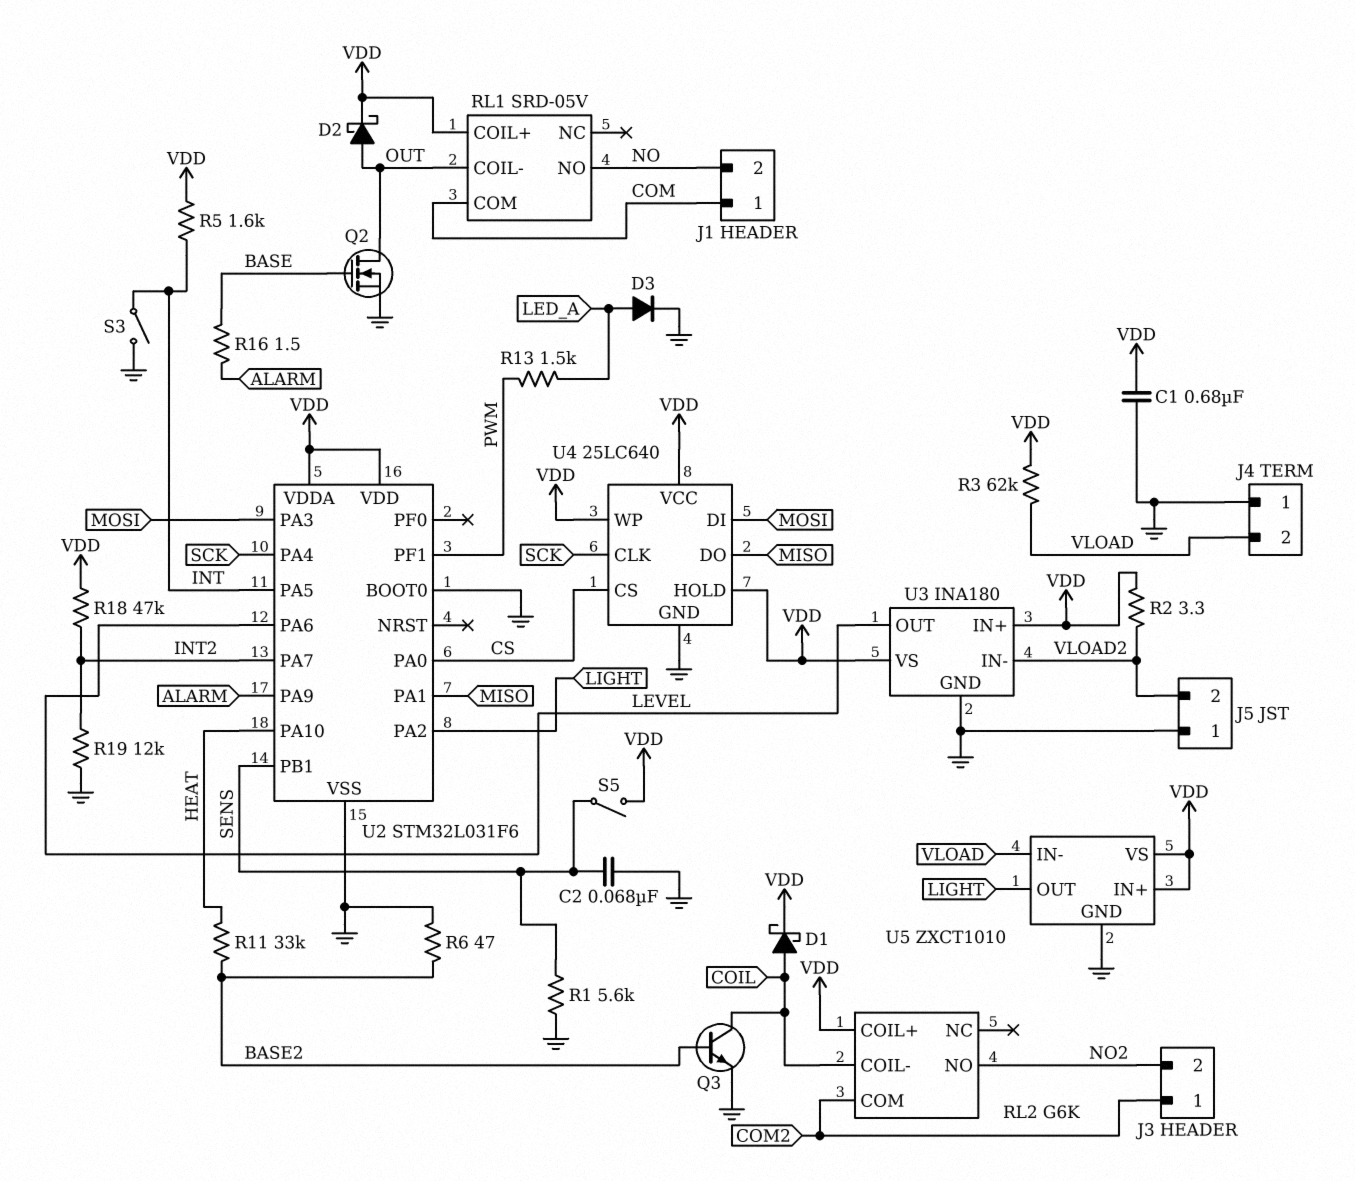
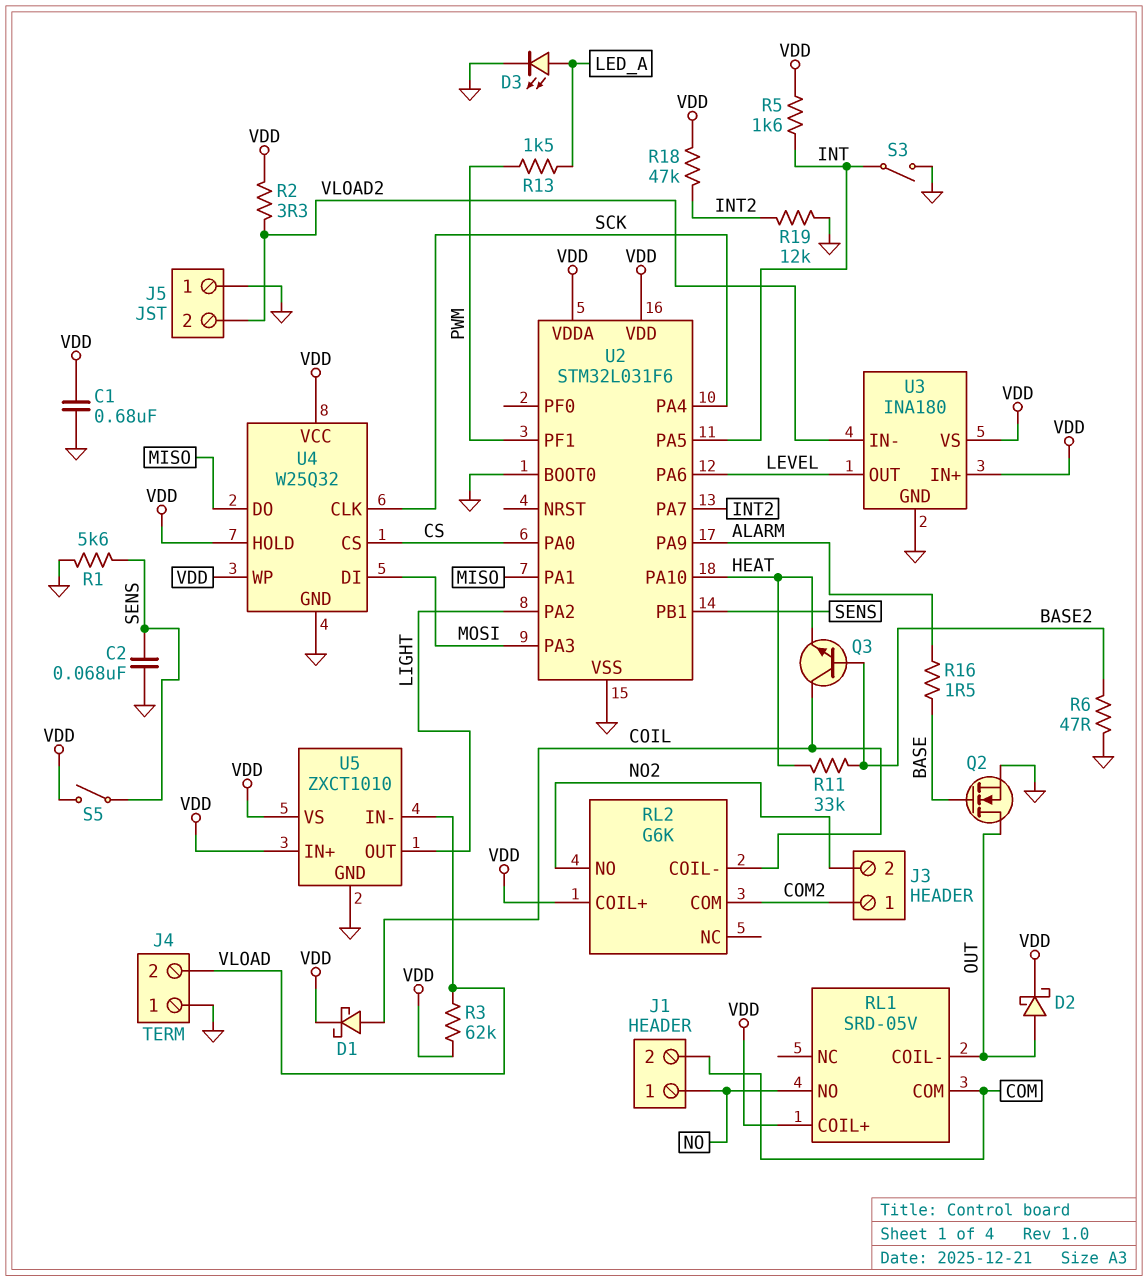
D3: diode (A LED_A, K GND) -> LED (A LED_A, K GND)
J1 pin 1: COM -> NO
J1 pin 2: NO -> COM
Q3: NPN (B BASE2, C COIL, E GND) -> NPN (B BASE2, C COIL, E HEAT)
U4: 25LC640 -> W25Q32

